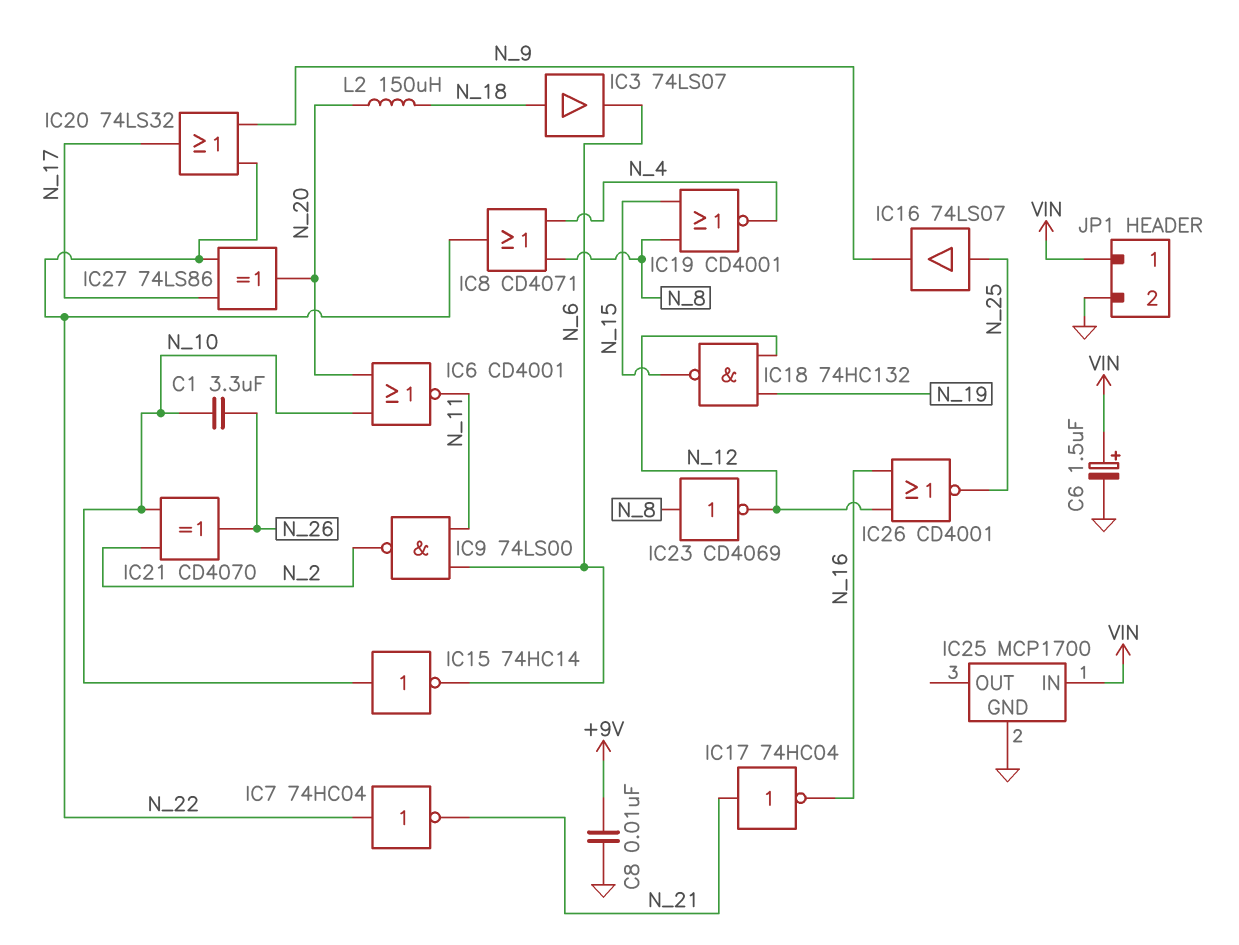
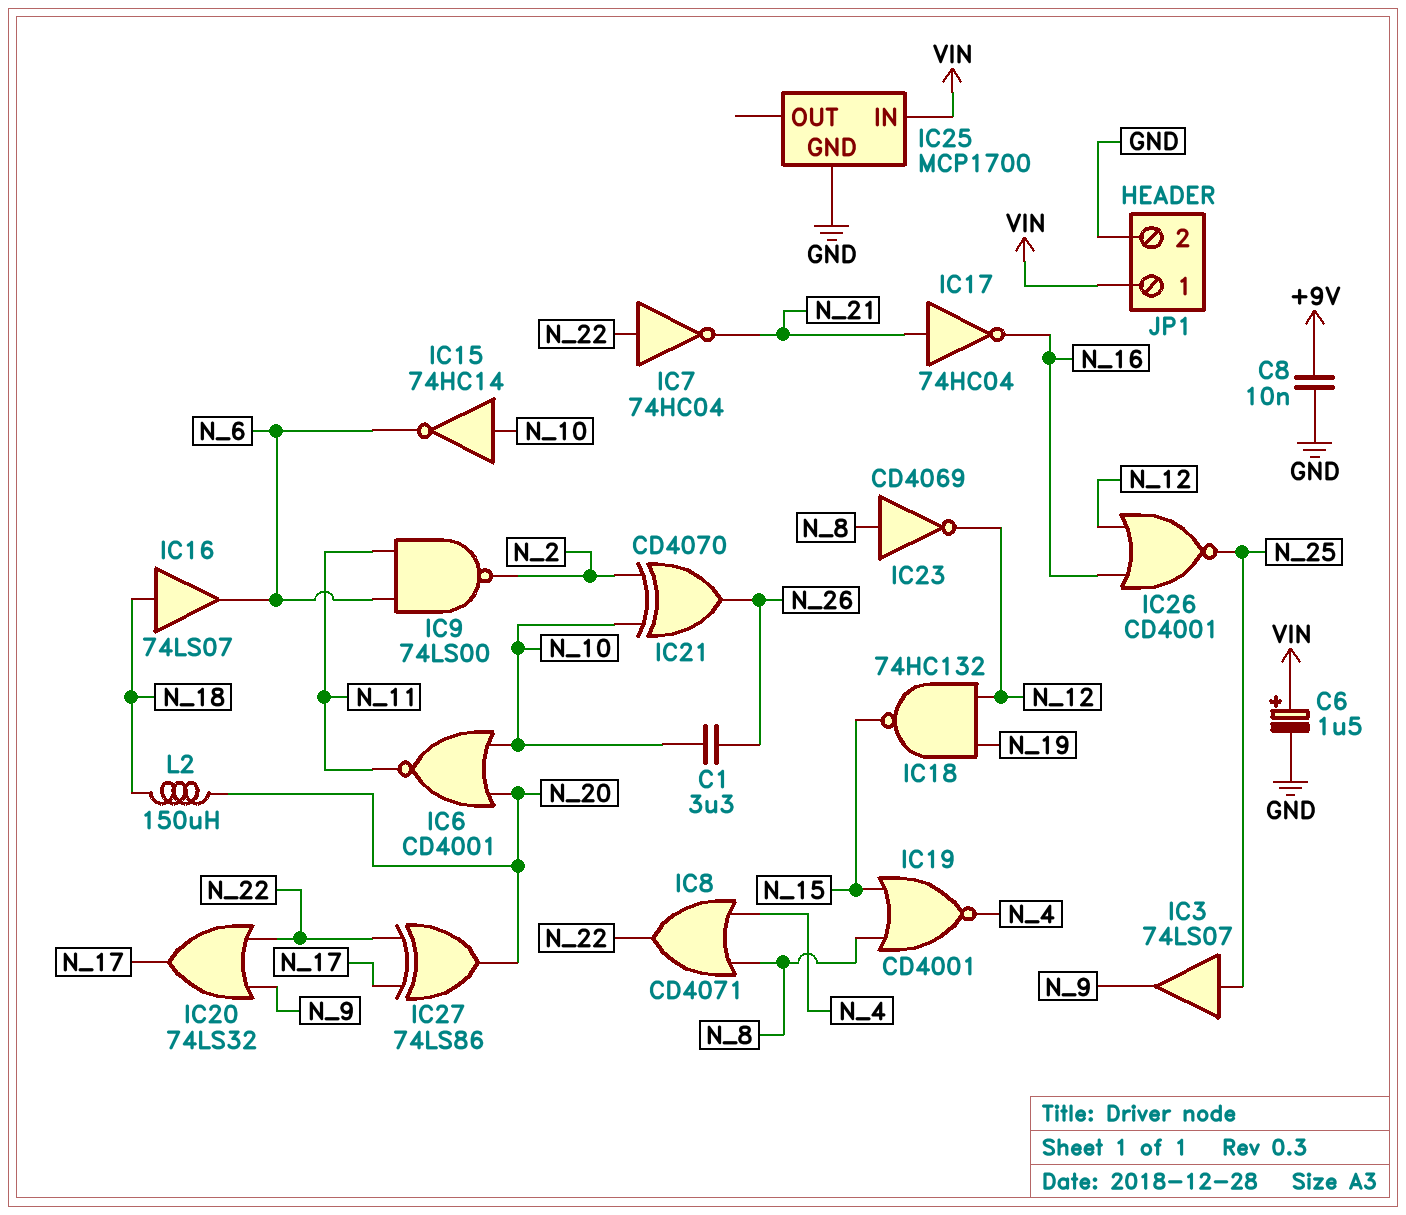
IC3: buffer 74LS07 (in N_18, out N_6) -> buffer 74LS07 (in N_25, out N_9)
IC16: buffer 74LS07 (in N_25, out N_9) -> buffer 74LS07 (in N_18, out N_6)

